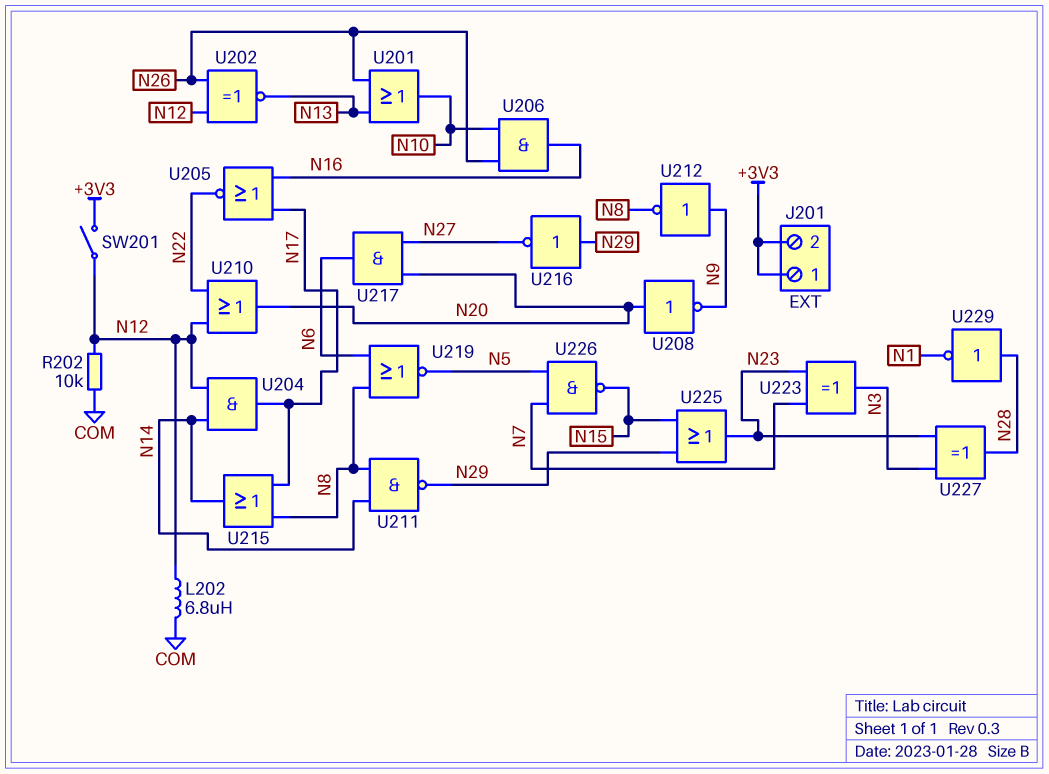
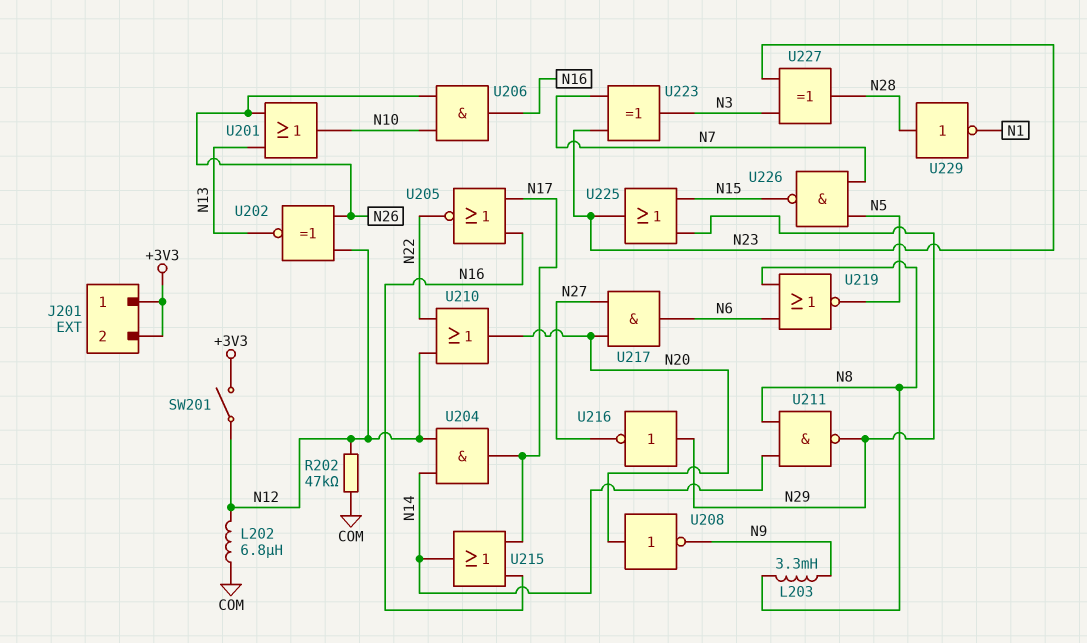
L203: none -> 3.3mH (N8, N9)
R202: 10k (COM, N12) -> 47k (COM, N12)
U212: NOT (in N9, out N8) -> none
U215: OR (in N8, in N17, out N14) -> OR (in N16, in N17, out N14)

